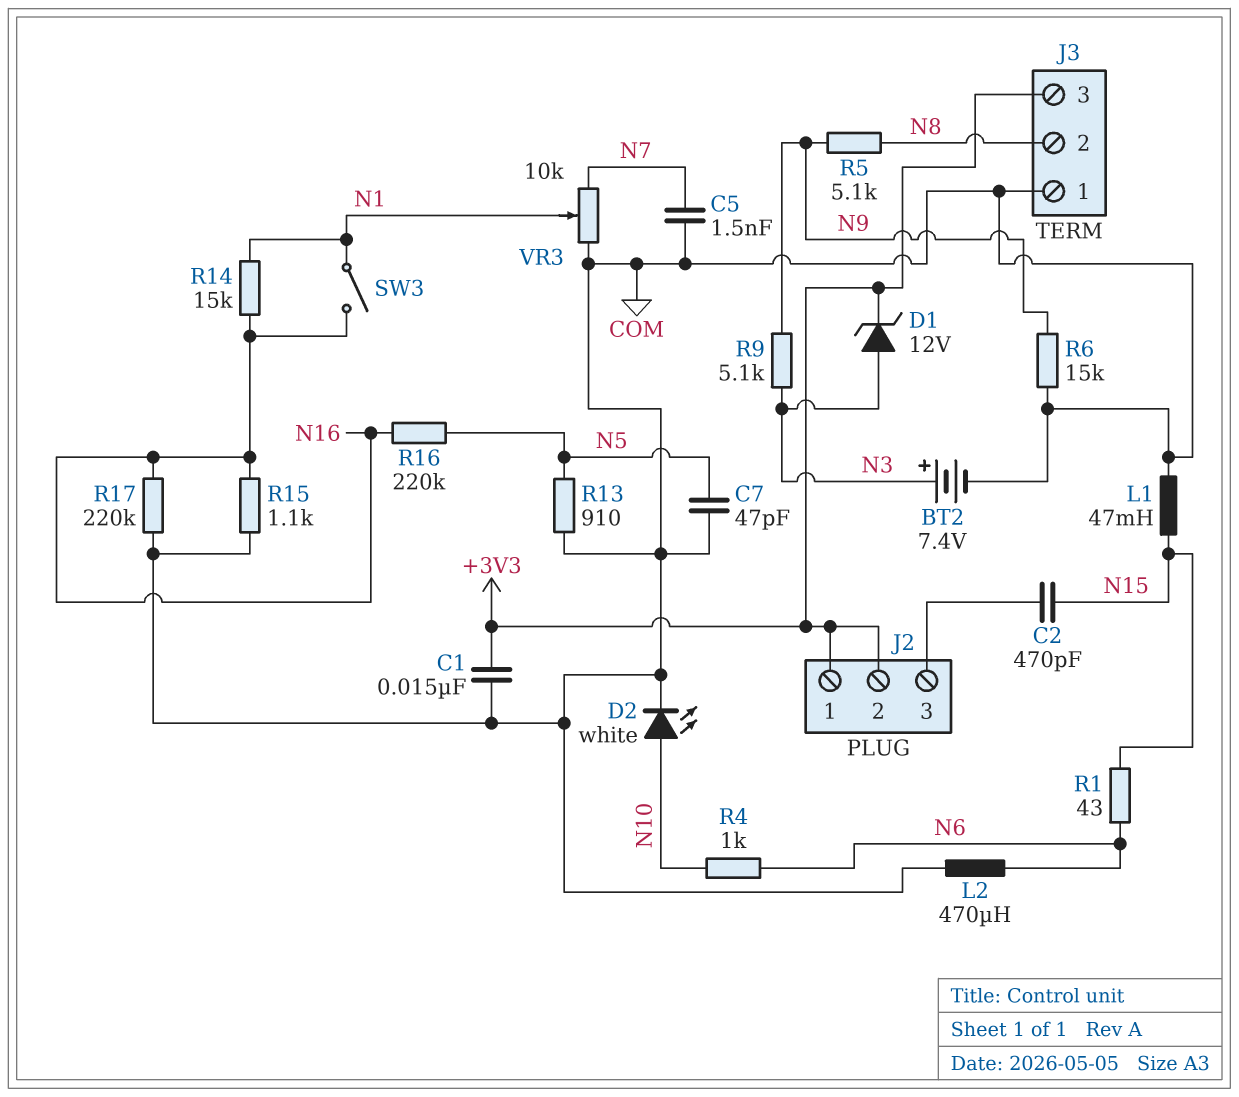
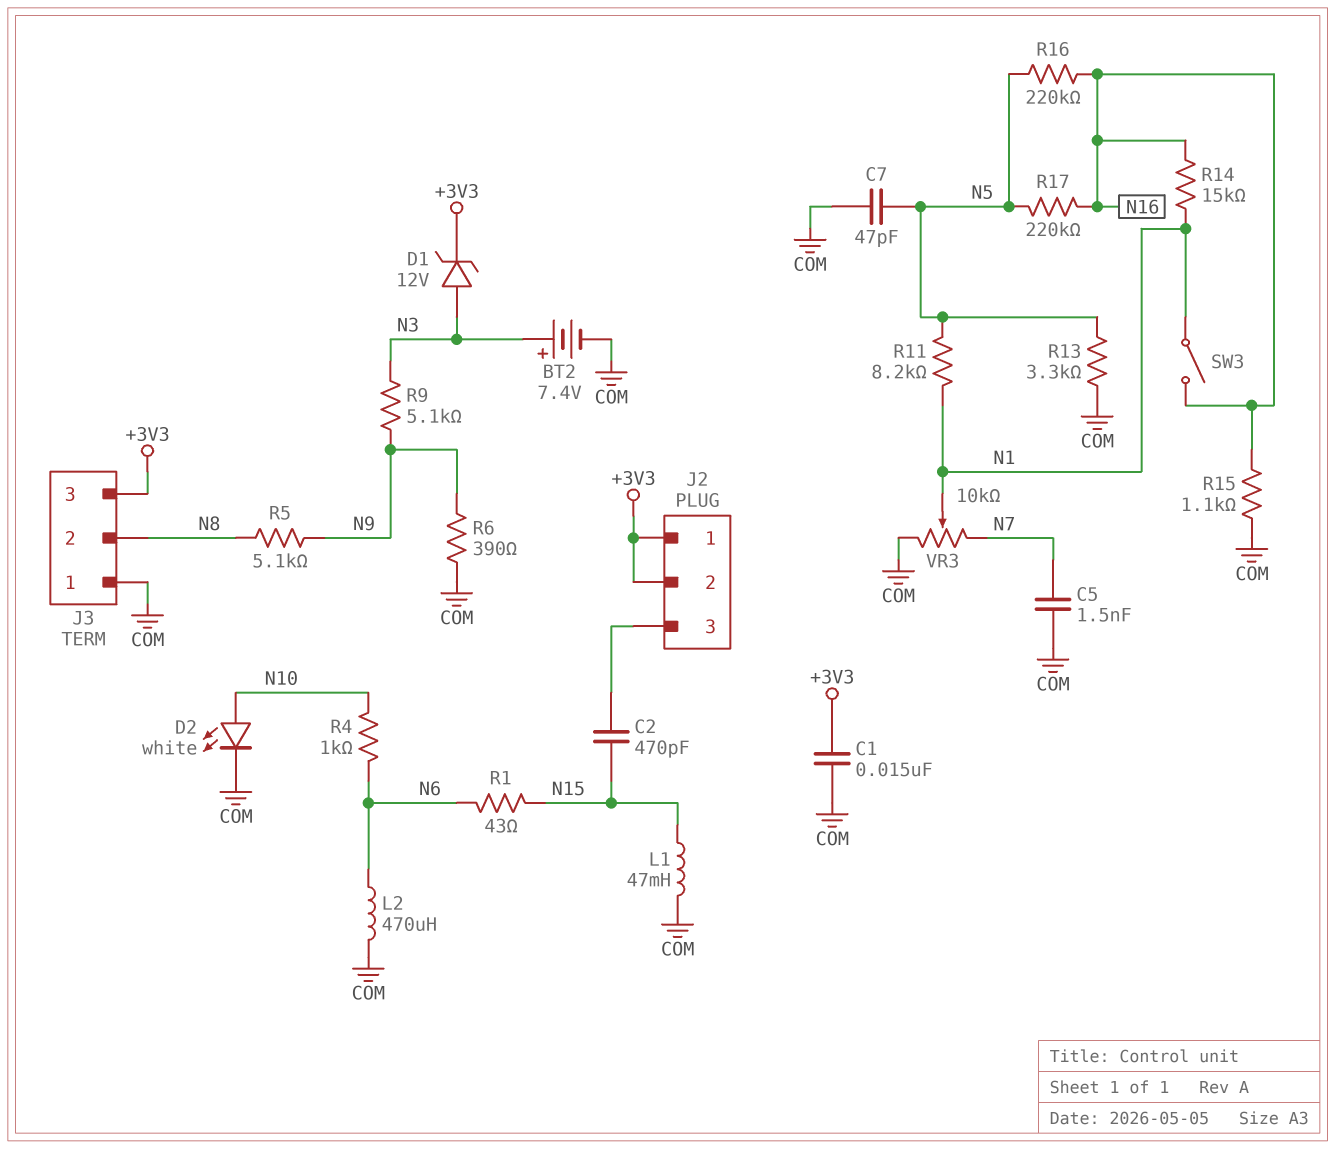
R6: 15k (COM, N9) -> 390 (COM, N9)
R11: none -> 8.2k (N1, N5)
R13: 910 (COM, N5) -> 3.3k (COM, N5)
R17: 220k (COM, N16) -> 220k (N5, N16)

